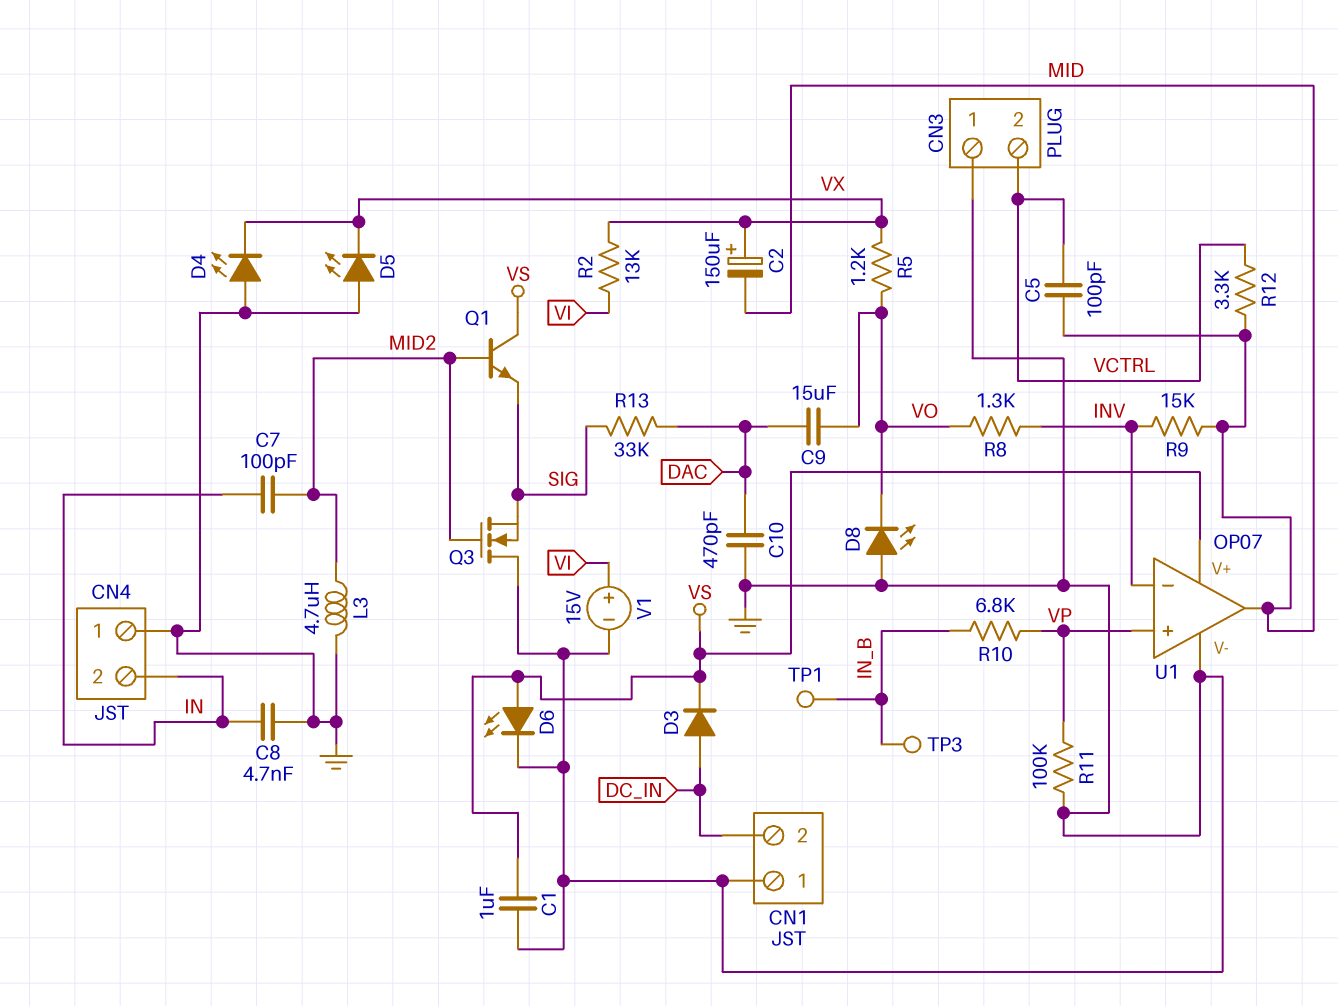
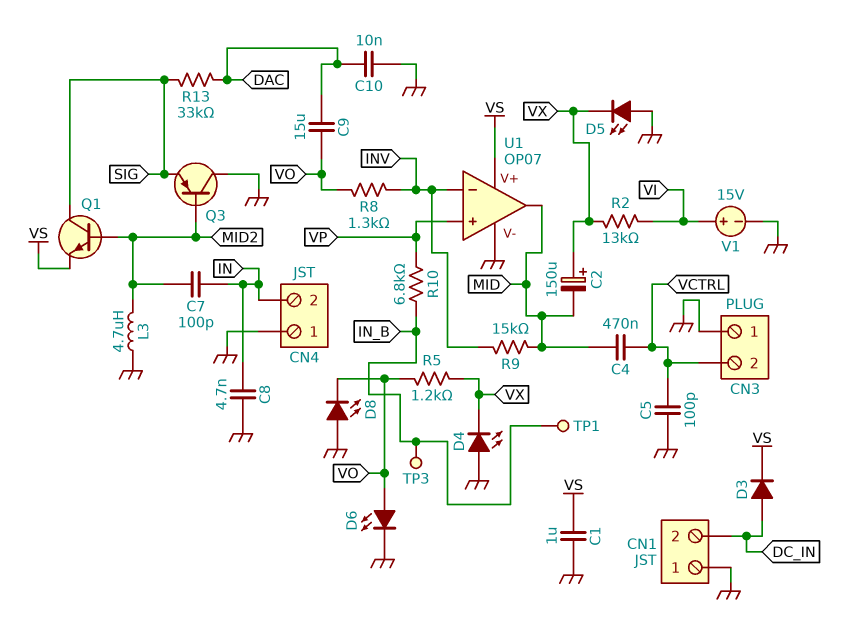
C4: none -> 470nF (MID, VCTRL)
C5: 100pF (MID, VCTRL) -> 100pF (GND, VCTRL)
C10: 470pF (DAC, GND) -> 10nF (DAC, GND)
D6: LED (A VS, K GND) -> LED (A VO, K GND)
Q1: NPN (B MID2, C VS, E SIG) -> NPN (B MID2, C SIG, E VS)
Q3: NMOS (G MID2, D GND, S SIG) -> PNP (B MID2, C GND, E SIG)
R11: 100k (GND, VP) -> none
R12: 3.3k (MID, VCTRL) -> none

